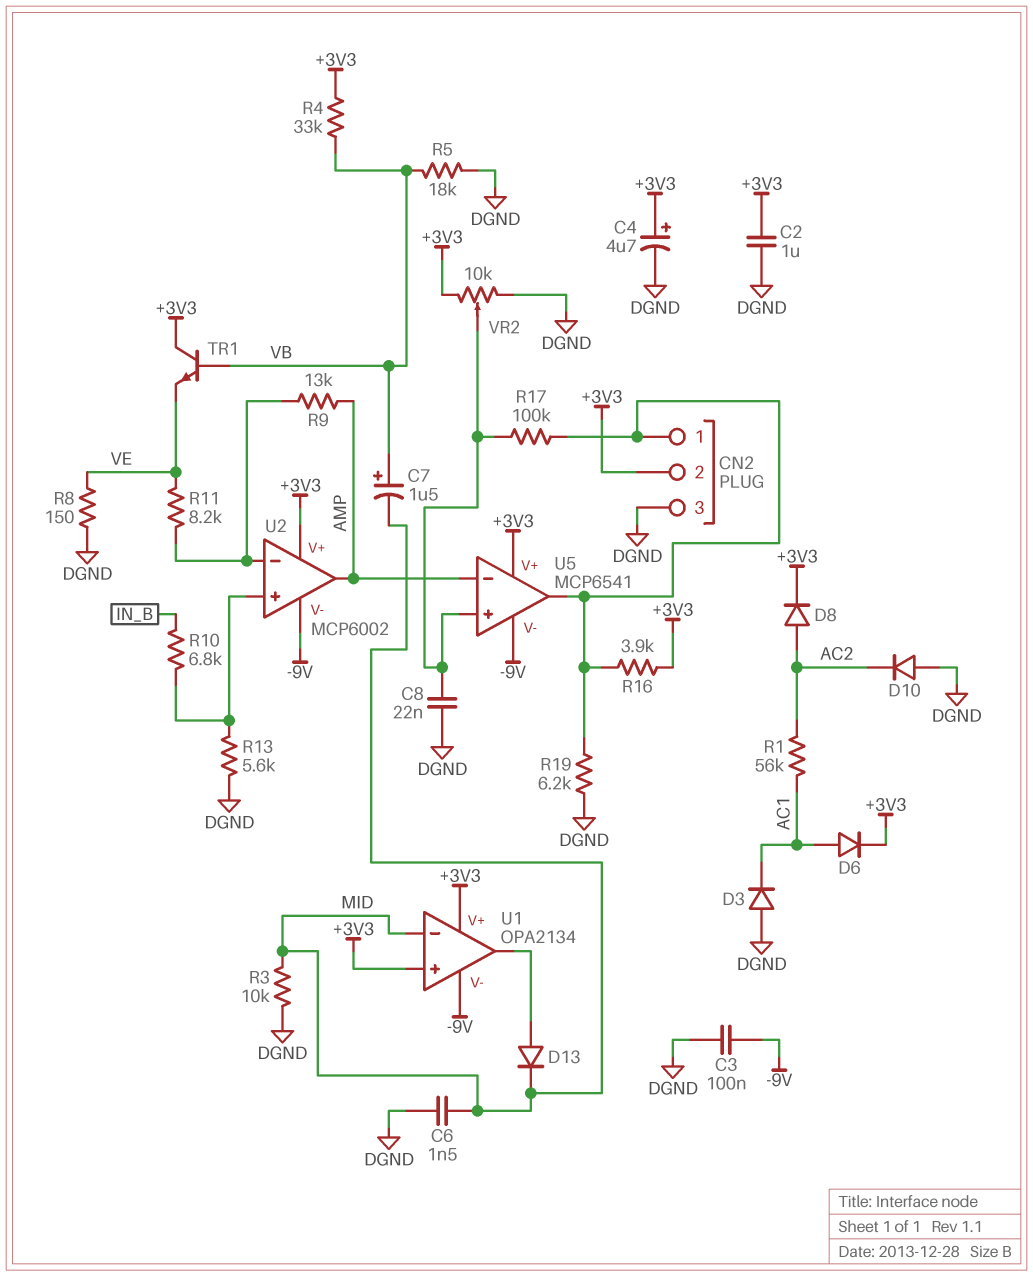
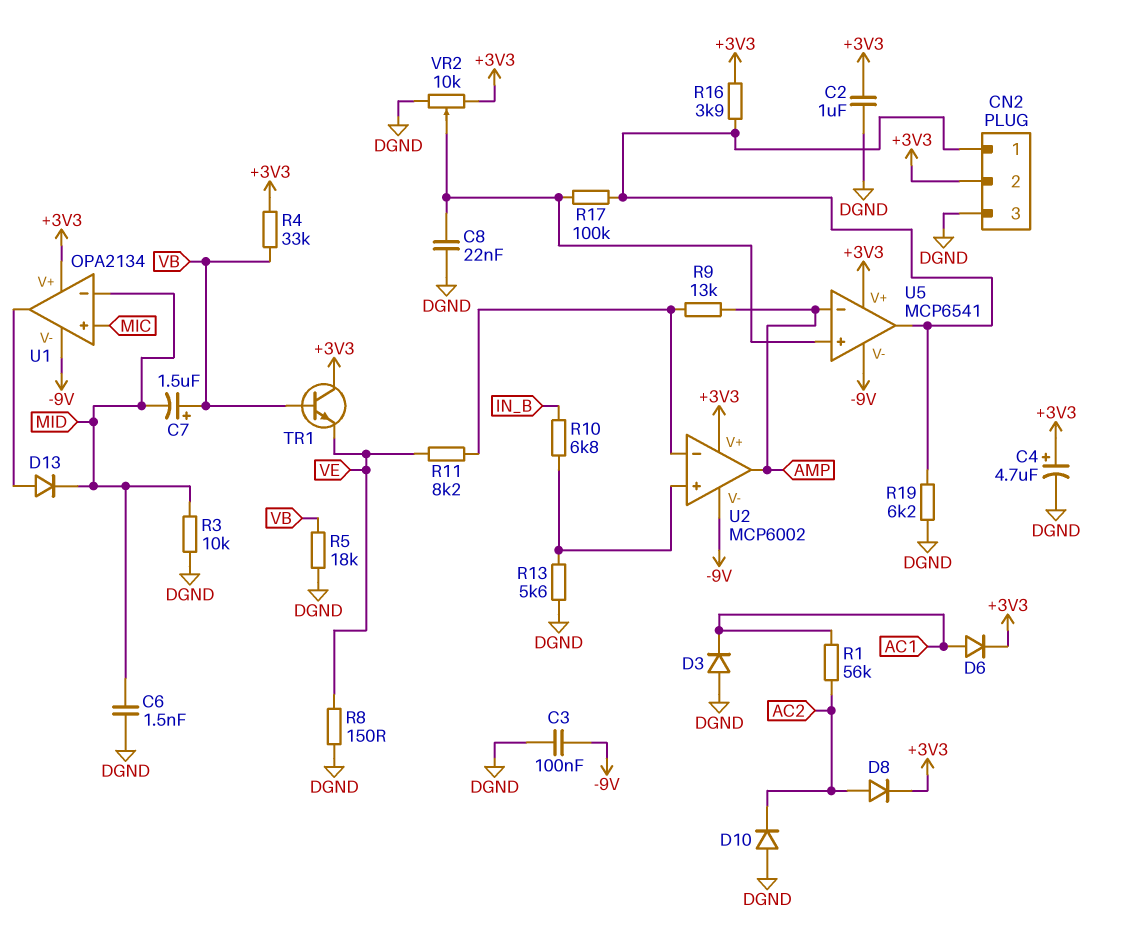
U1 pin in+: +3V3 -> MIC

